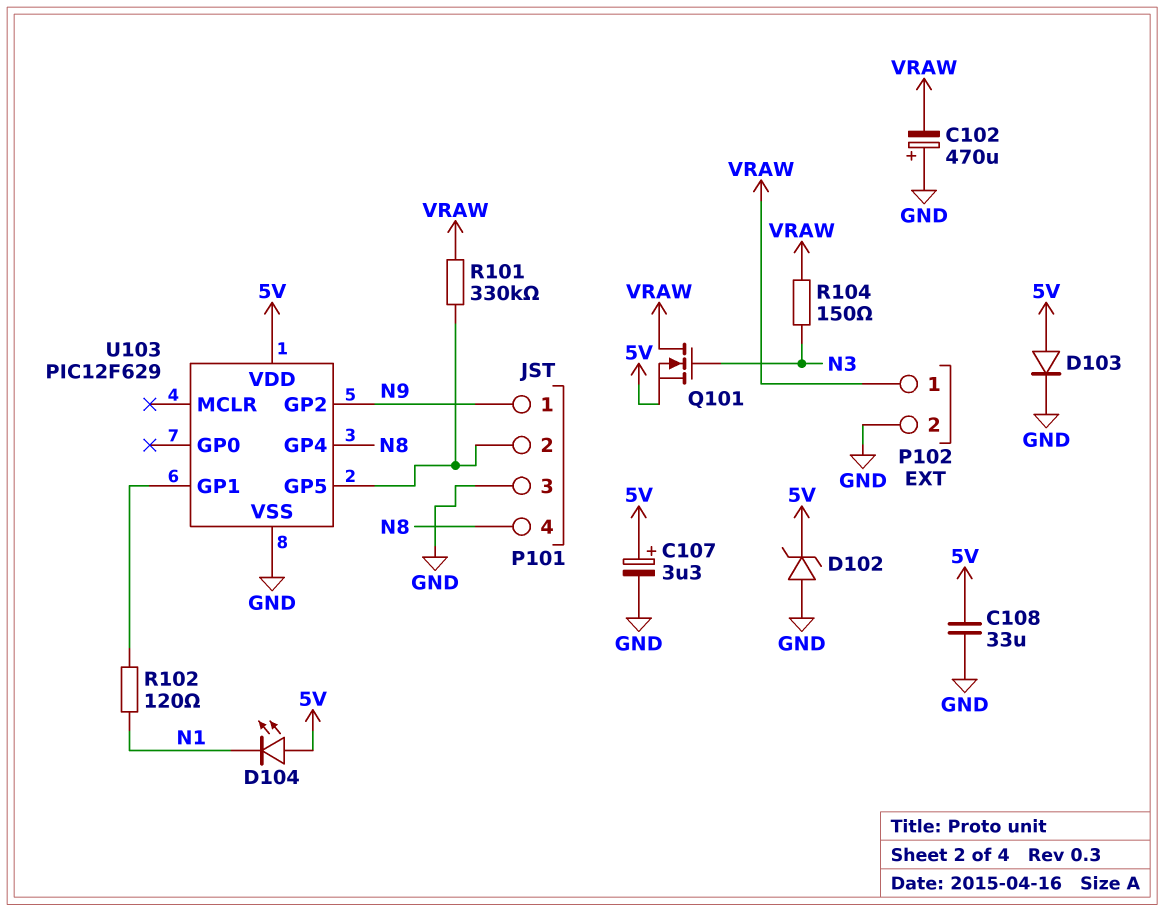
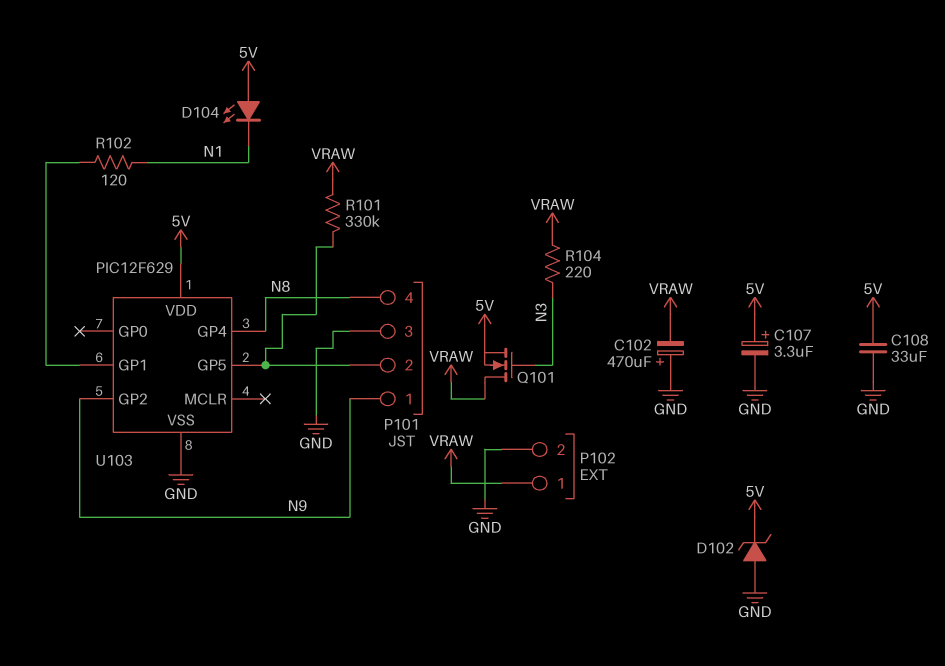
D103: diode (A 5V, K GND) -> none
R104: 150 (N3, VRAW) -> 220 (N3, VRAW)

